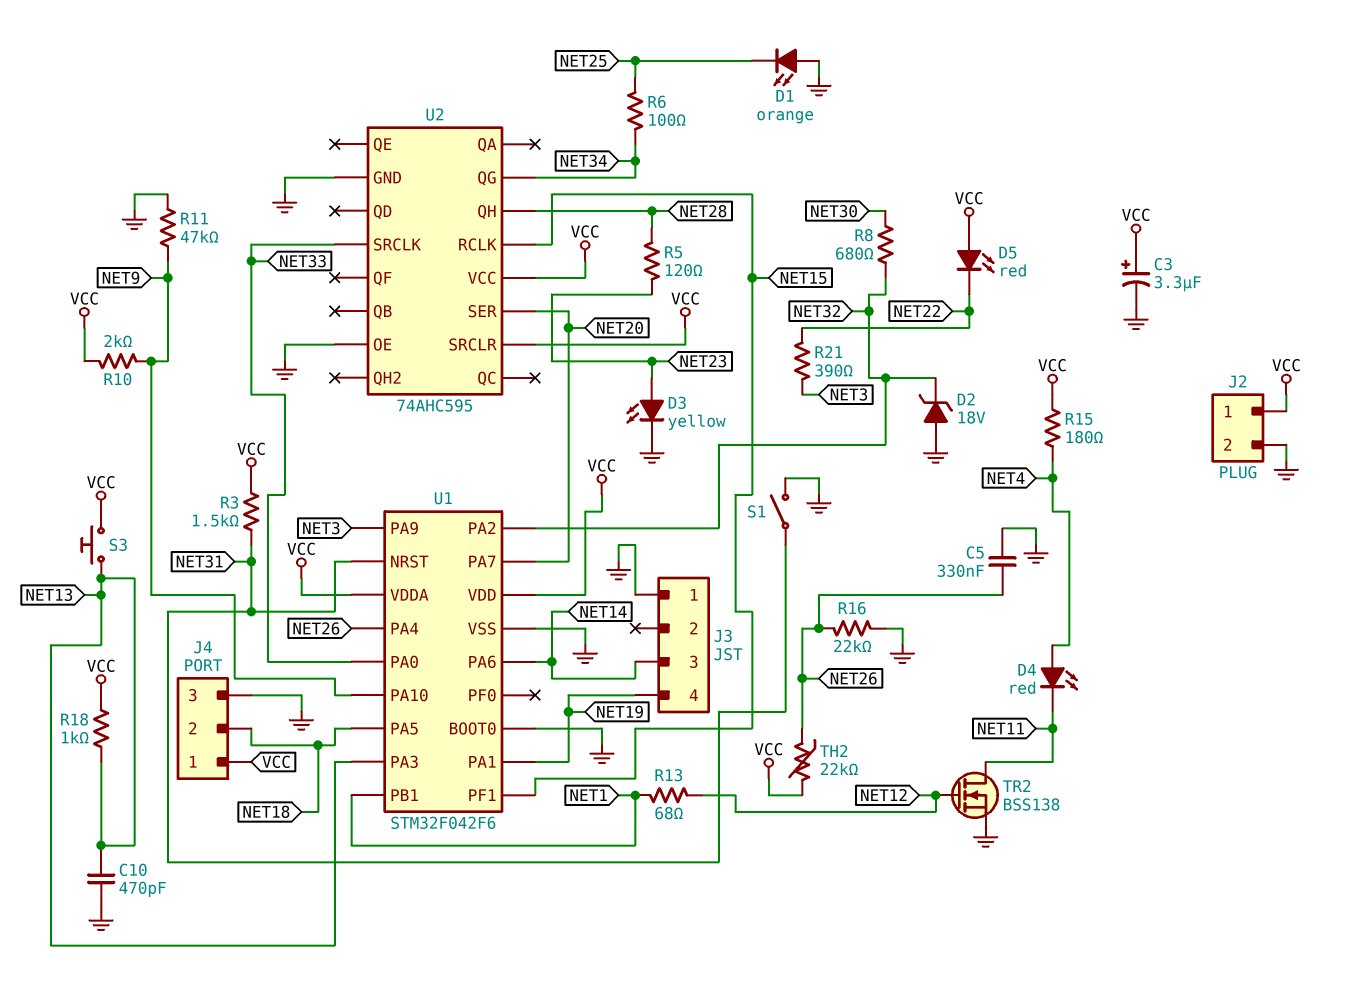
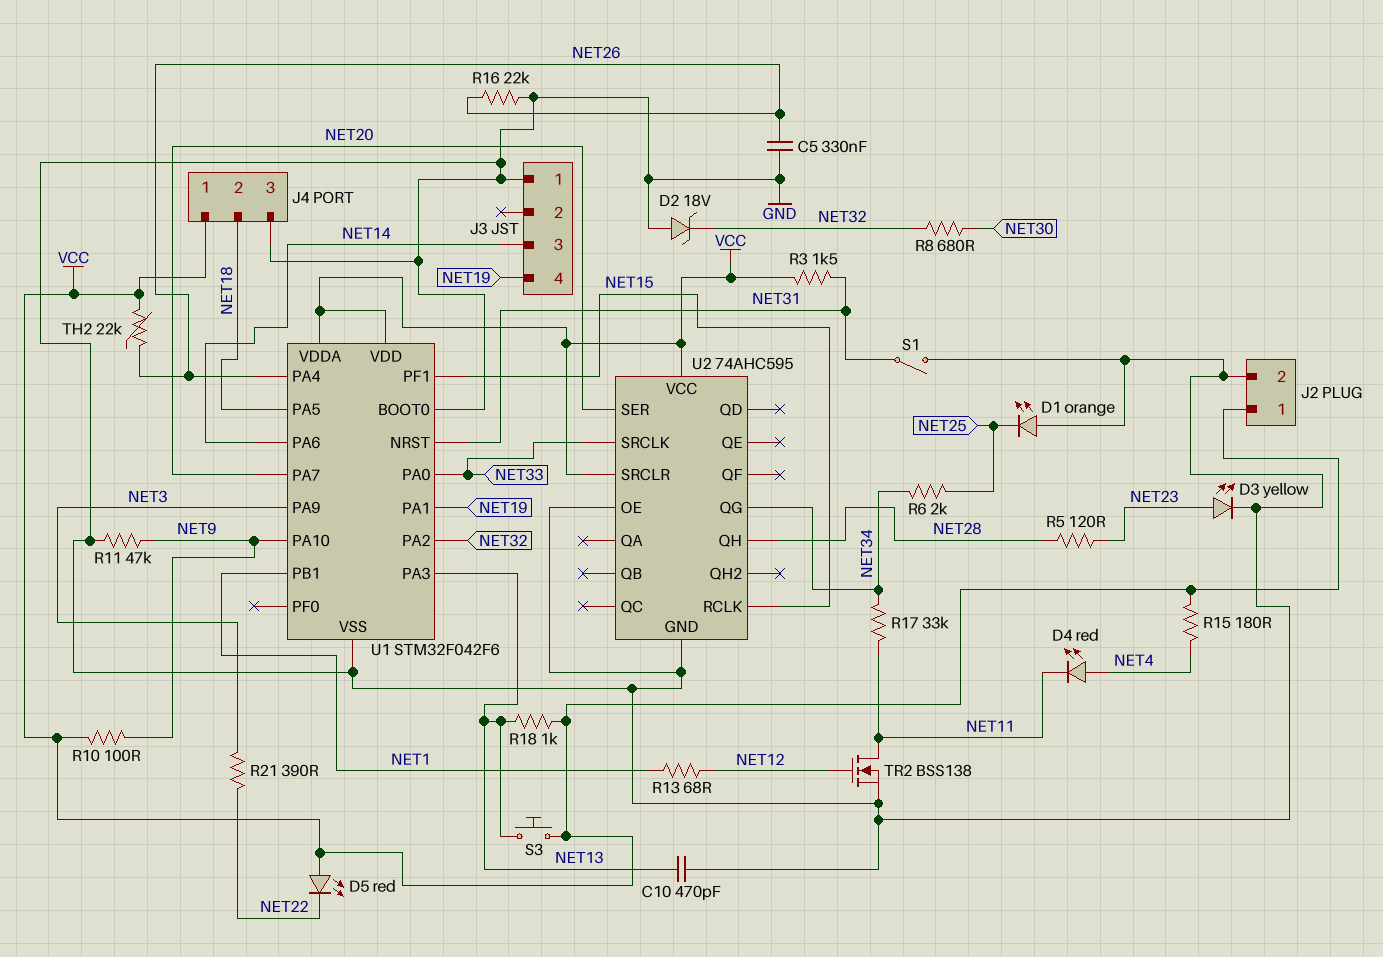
C3: 3.3uF (plus VCC, minus GND) -> none
R6: 100 (NET25, NET34) -> 2k (NET25, NET34)
R10: 2k (NET9, VCC) -> 100 (NET9, VCC)
R17: none -> 33k (NET11, NET34)

